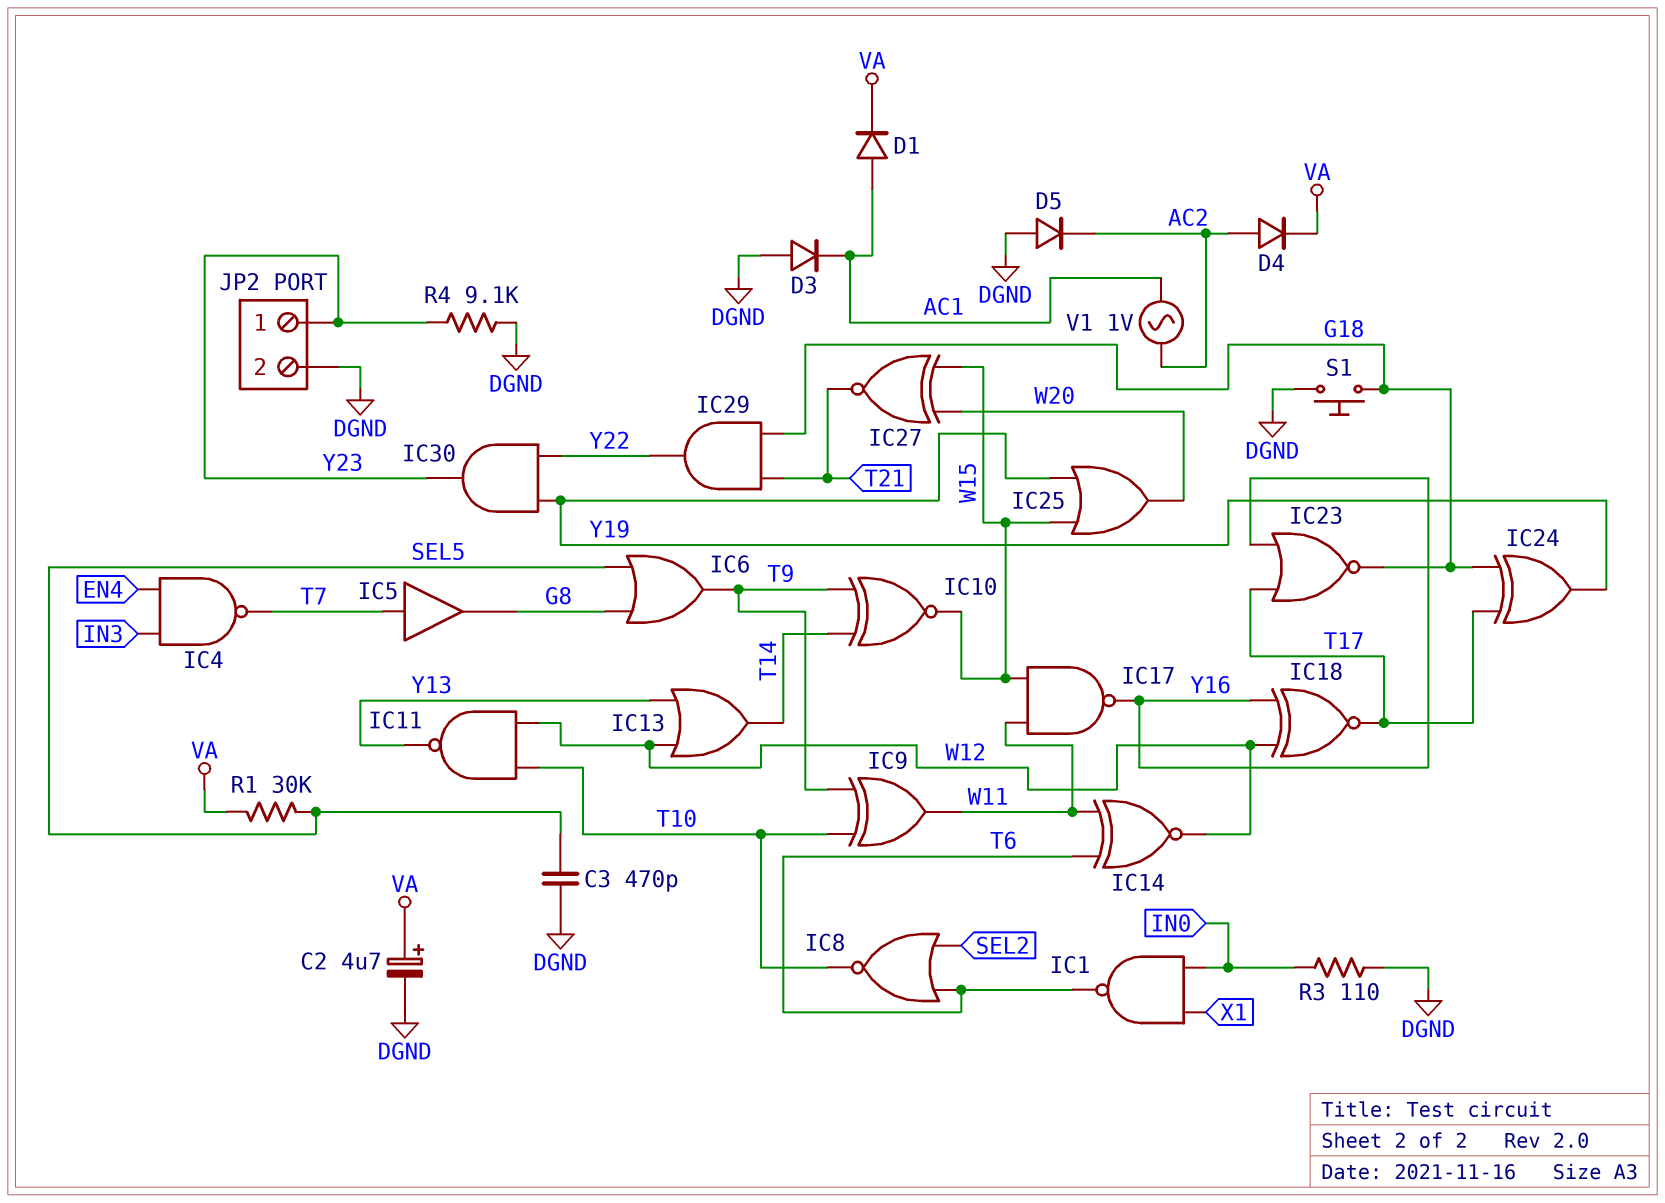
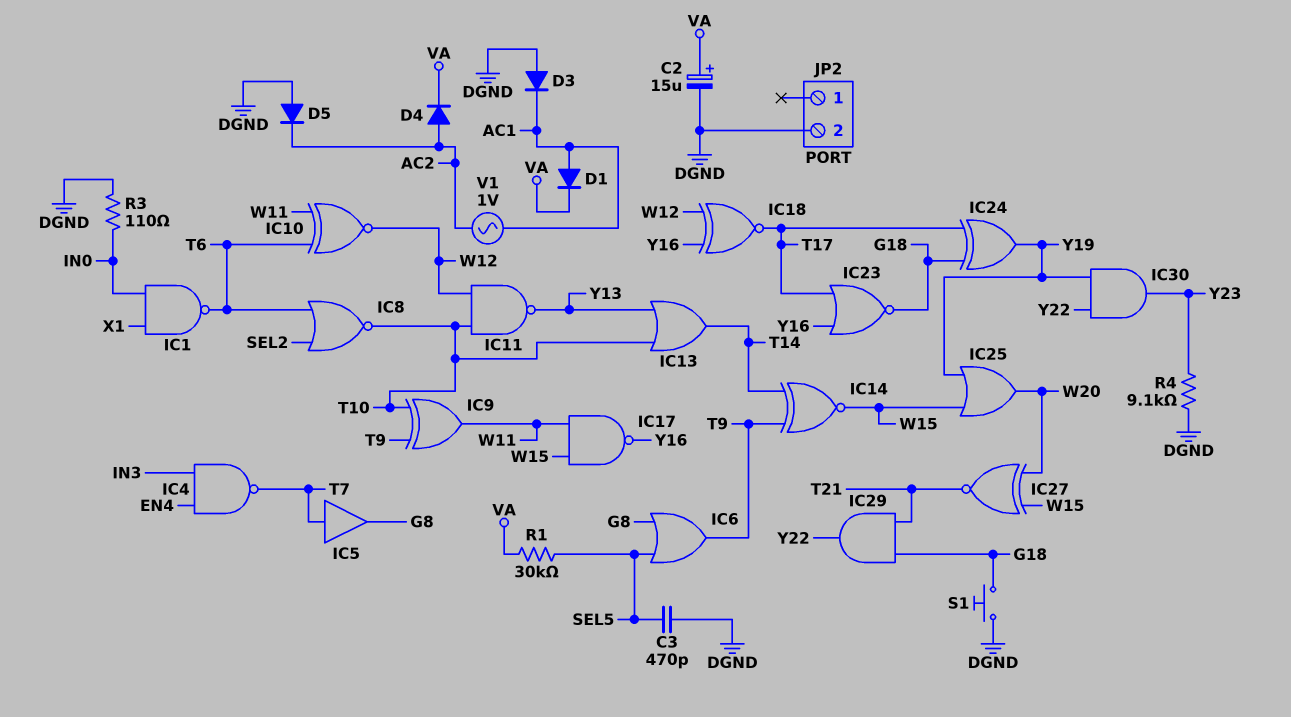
C2: 4.7uF (plus VA, minus DGND) -> 15uF (plus VA, minus DGND)
IC10: XNOR (in T9, in T14, out W15) -> XNOR (in T6, in W11, out W12)
IC13: OR (in W12, in Y13, out T14) -> OR (in T10, in Y13, out T14)
IC14: XNOR (in T6, in W11, out W12) -> XNOR (in T9, in T14, out W15)
JP2 pin 1: Y23 -> none

